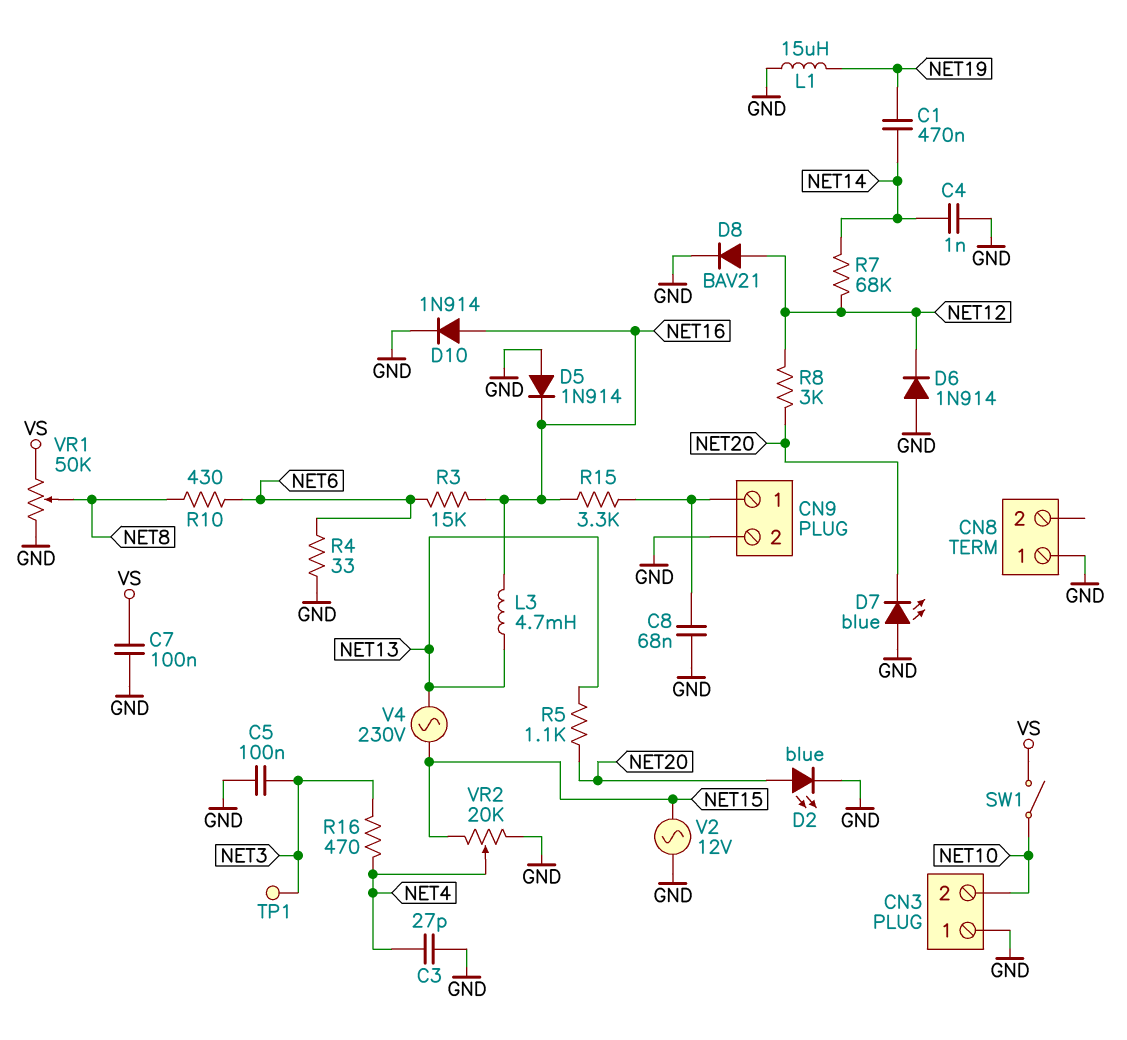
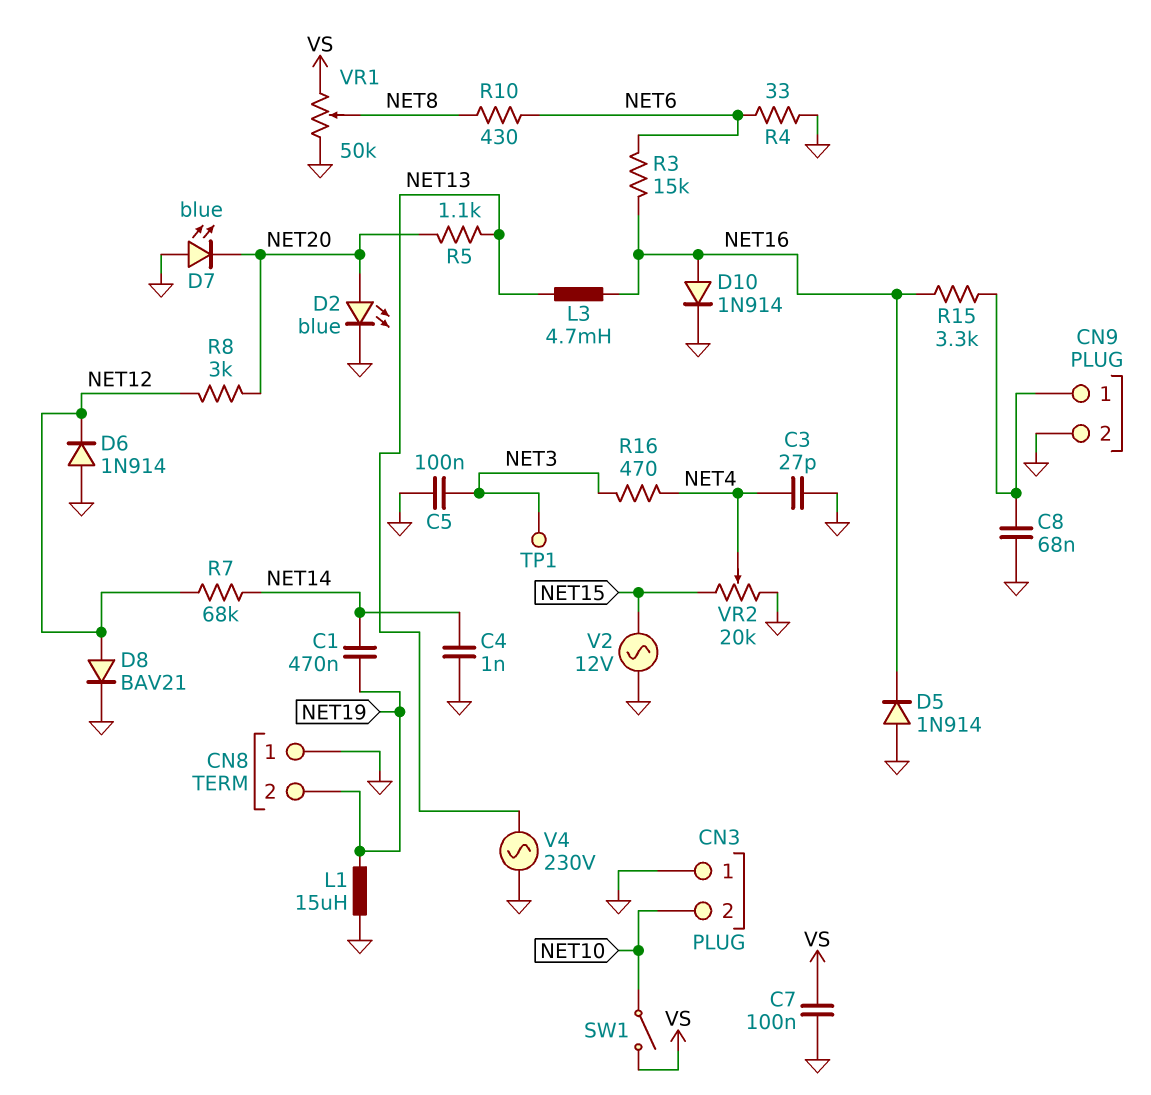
CN8 pin 2: none -> NET19
V4: AC 230V (NET13, NET15) -> AC 230V (GND, NET13)

